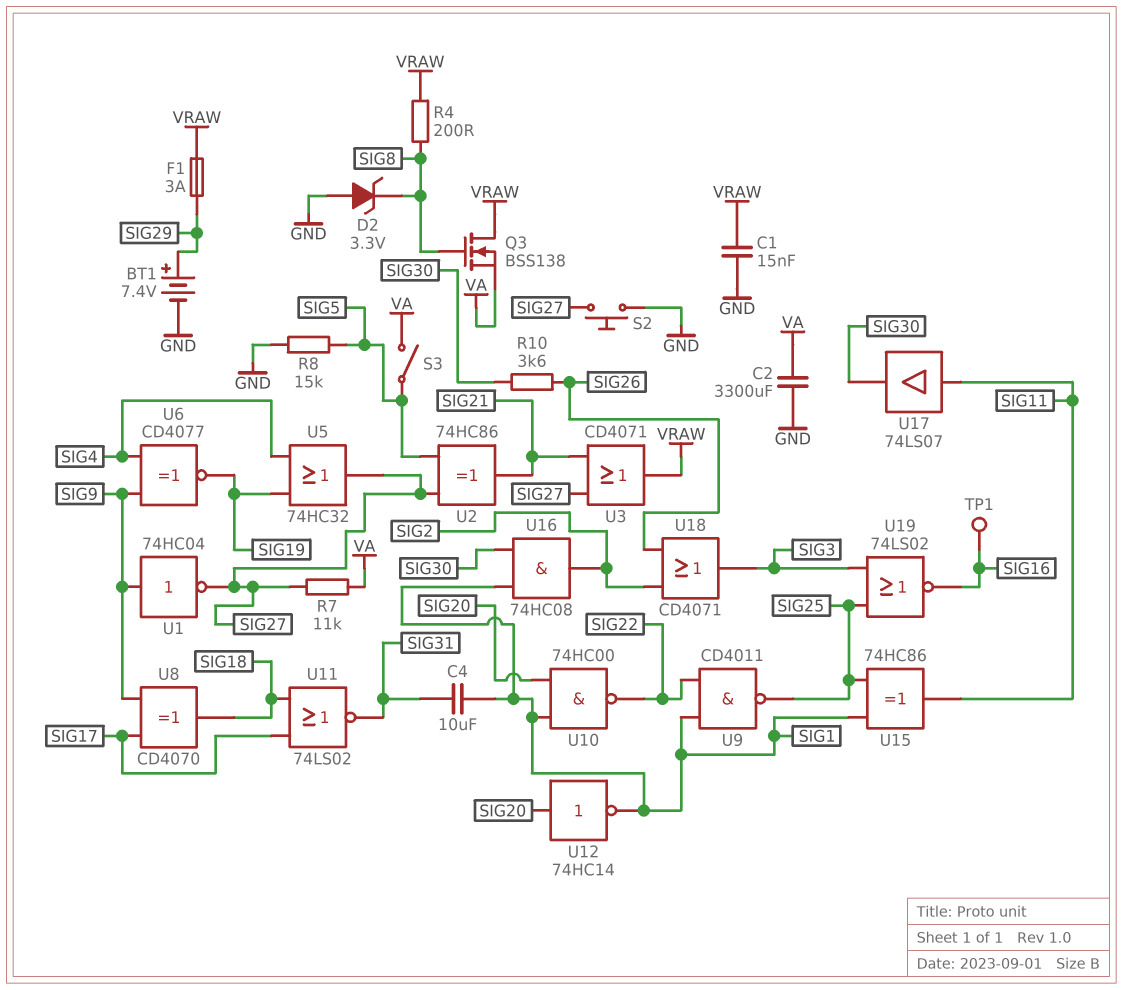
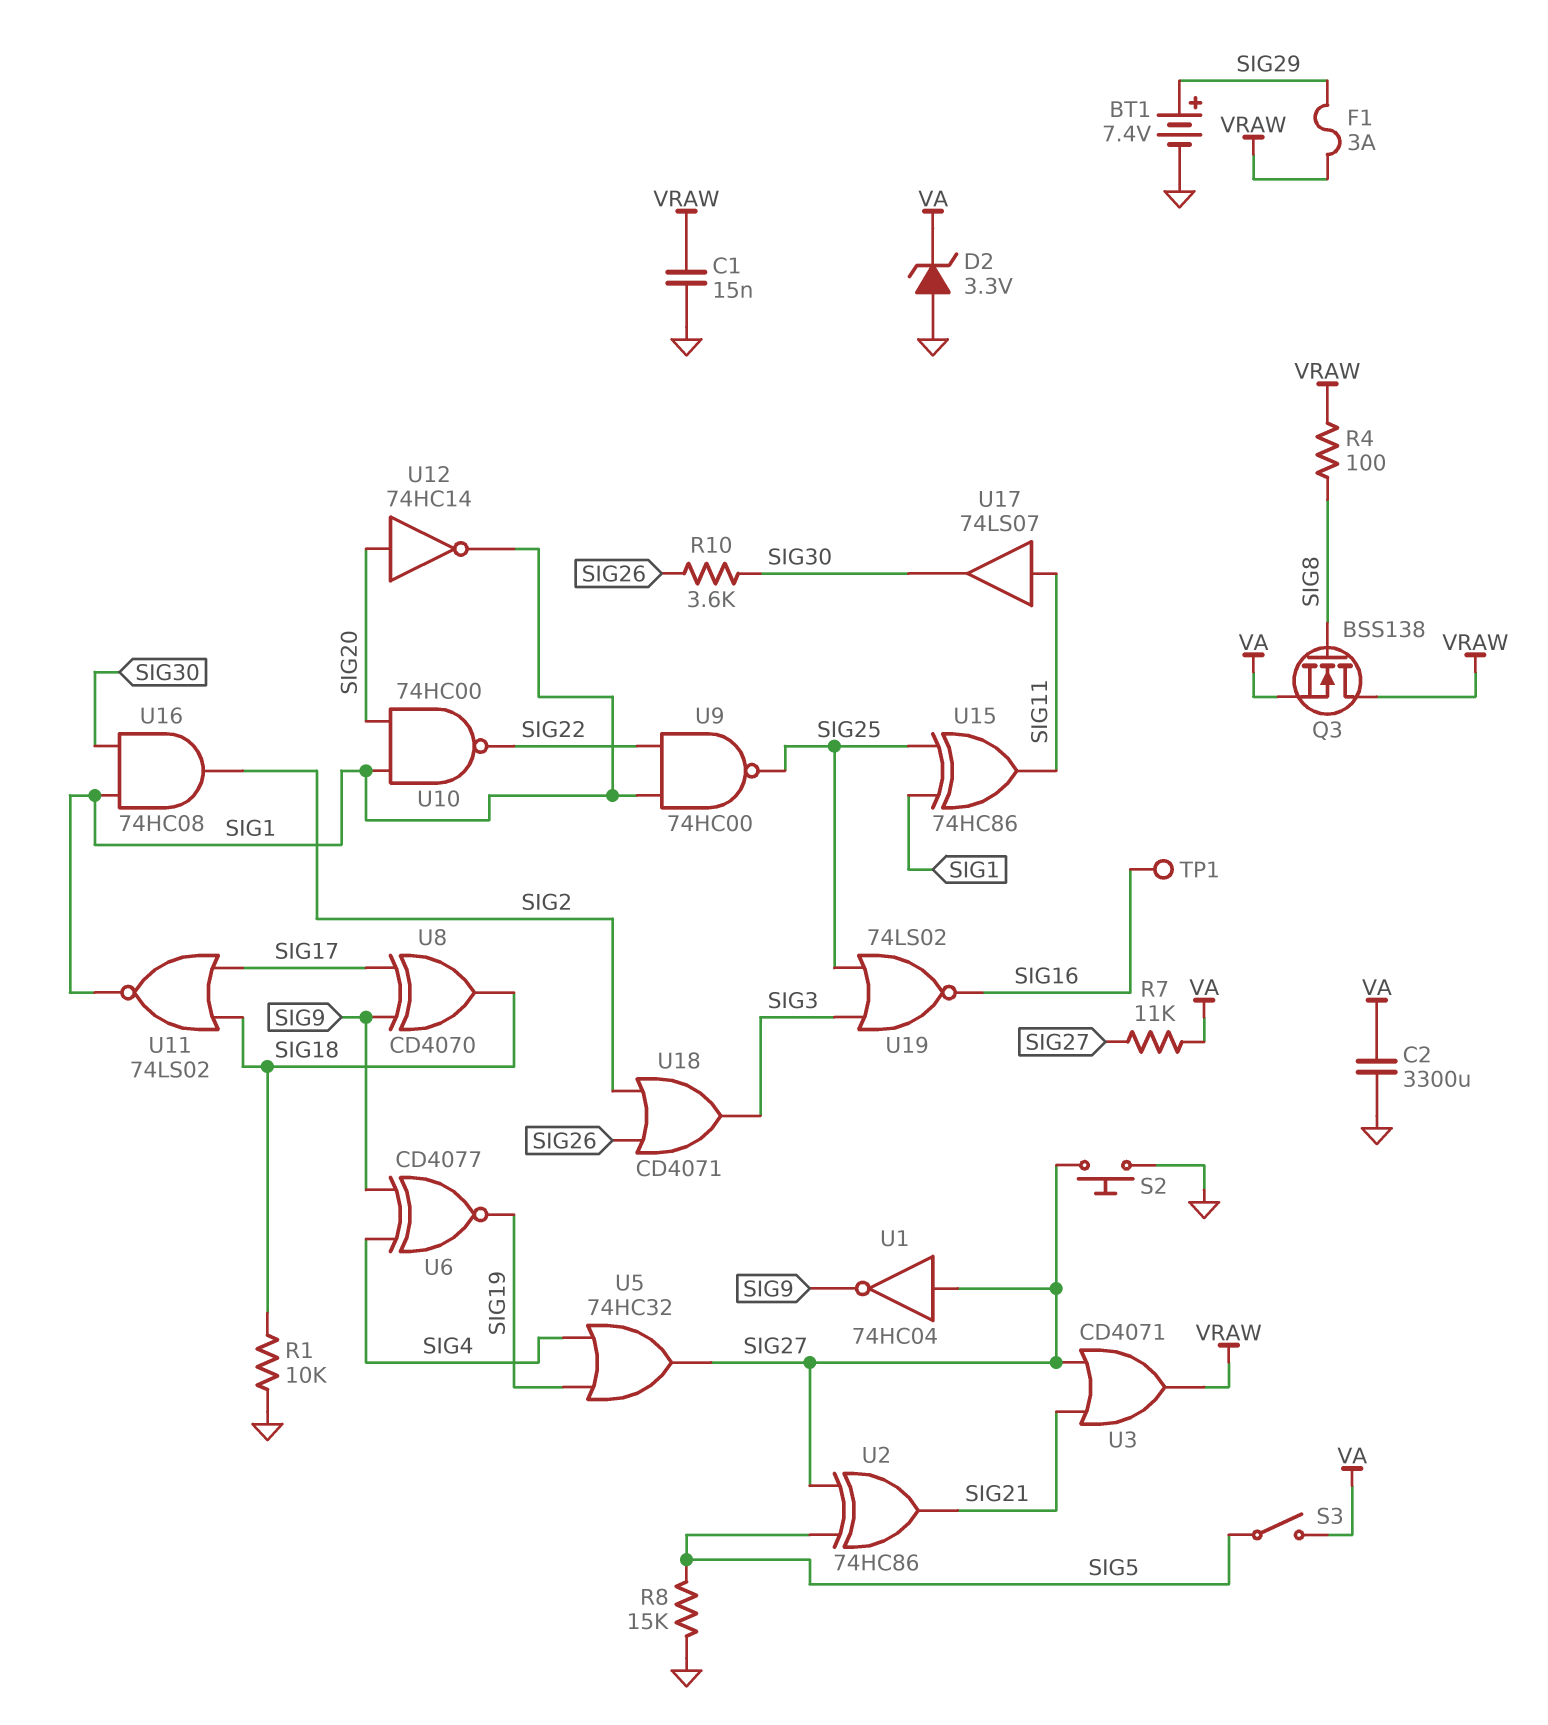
C4: 10uF (SIG1, SIG31) -> none
D2: zener 3.3V (A GND, K SIG8) -> zener 3.3V (A GND, K VA)
R1: none -> 10k (GND, SIG18)
R4: 200 (SIG8, VRAW) -> 100 (SIG8, VRAW)
U1: NOT 74HC04 (in SIG9, out SIG27) -> NOT 74HC04 (in SIG27, out SIG9)
U9: NAND CD4011 (in SIG1, in SIG22, out SIG25) -> NAND 74HC00 (in SIG1, in SIG22, out SIG25)
U11: NOR 74LS02 (in SIG17, in SIG18, out SIG31) -> NOR 74LS02 (in SIG17, in SIG18, out SIG1)

